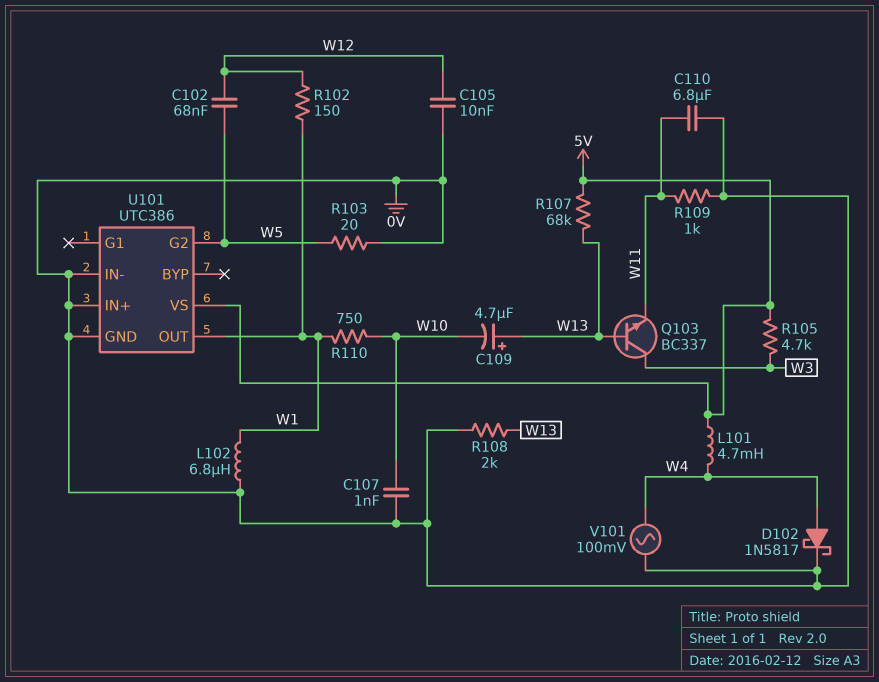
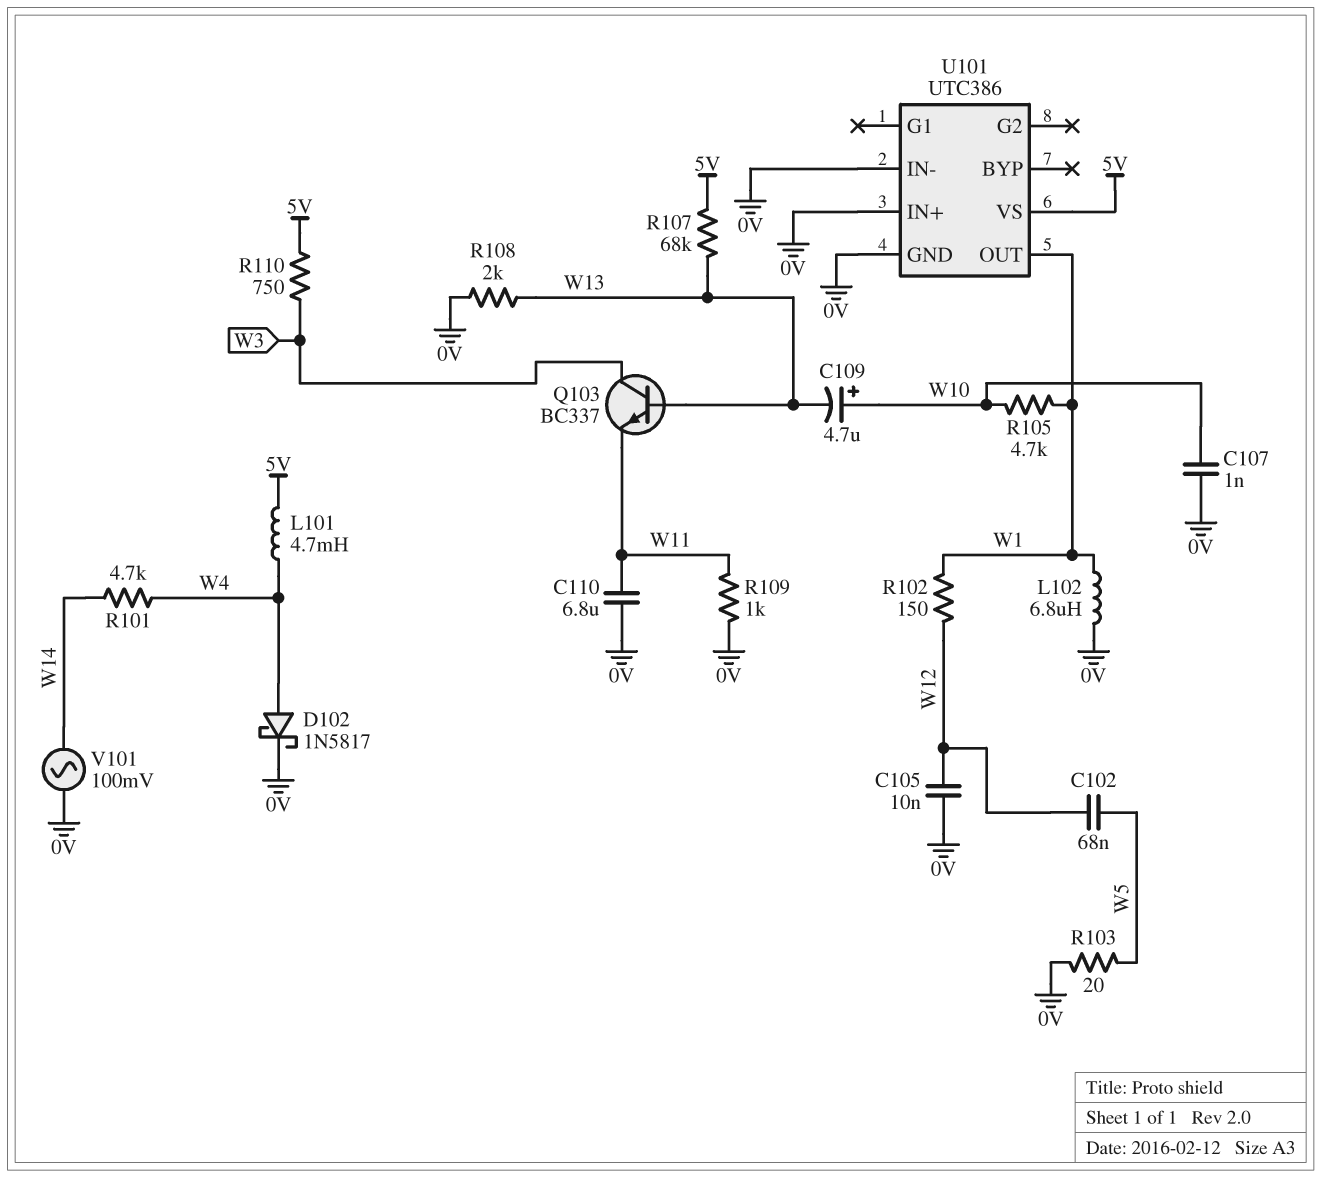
C109: 4.7uF (plus W13, minus W10) -> 4.7uF (plus W10, minus W13)
R101: none -> 4.7k (W4, W14)
R105: 4.7k (5V, W3) -> 4.7k (W1, W10)
R110: 750 (W1, W10) -> 750 (5V, W3)
U101 pin G2: W5 -> none
V101: AC 100mV (0V, W4) -> AC 100mV (0V, W14)

